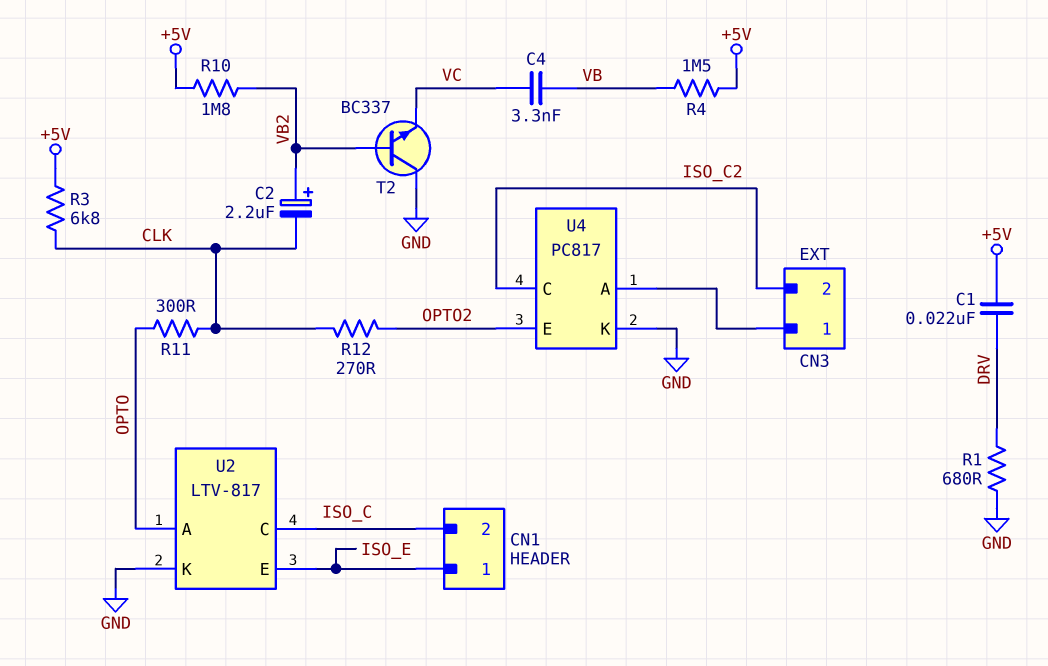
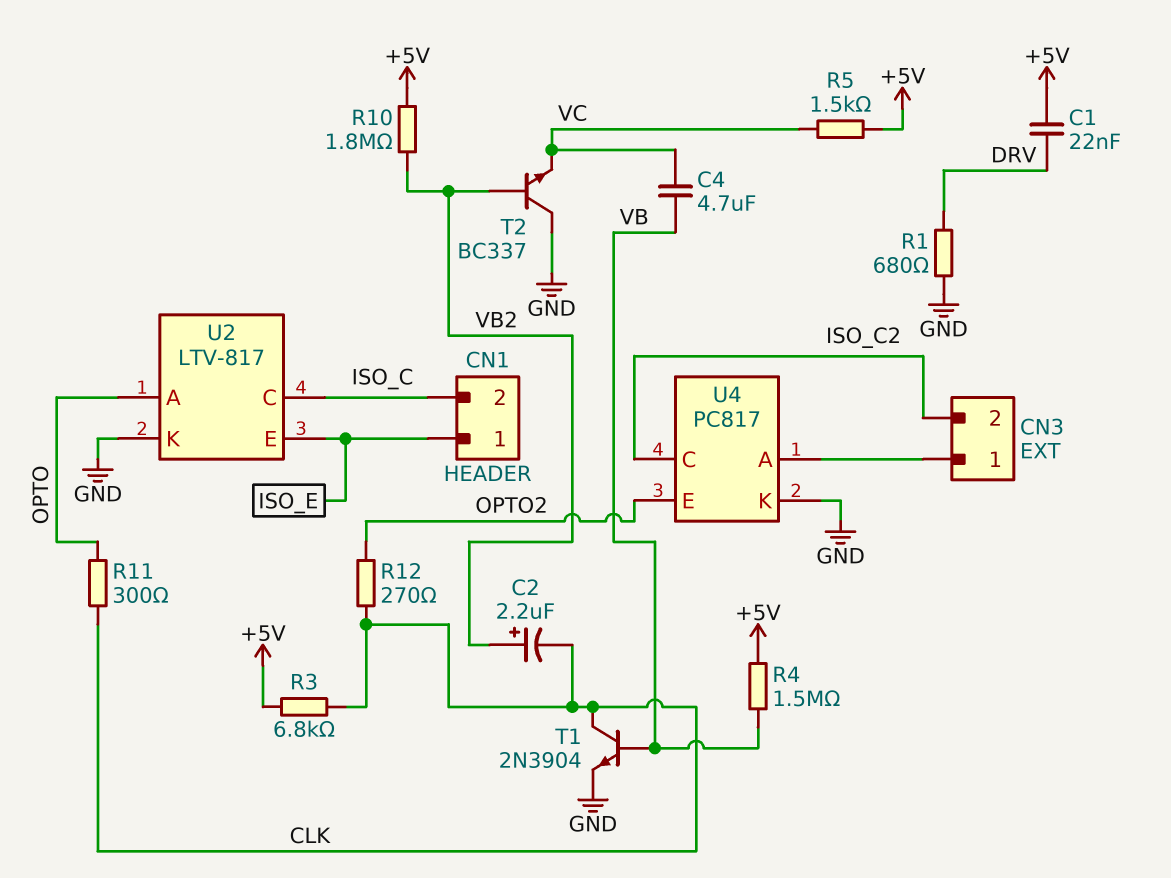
C4: 3.3nF (VB, VC) -> 4.7uF (VB, VC)
R5: none -> 1.5k (+5V, VC)
T1: none -> NPN 2N3904 (B VB, C CLK, E GND)

